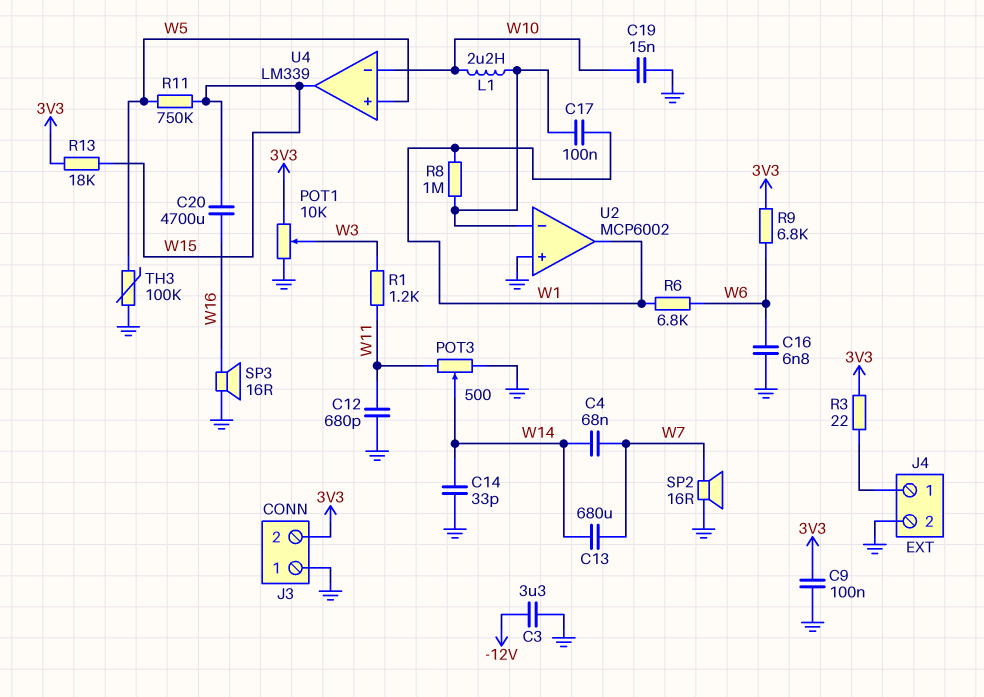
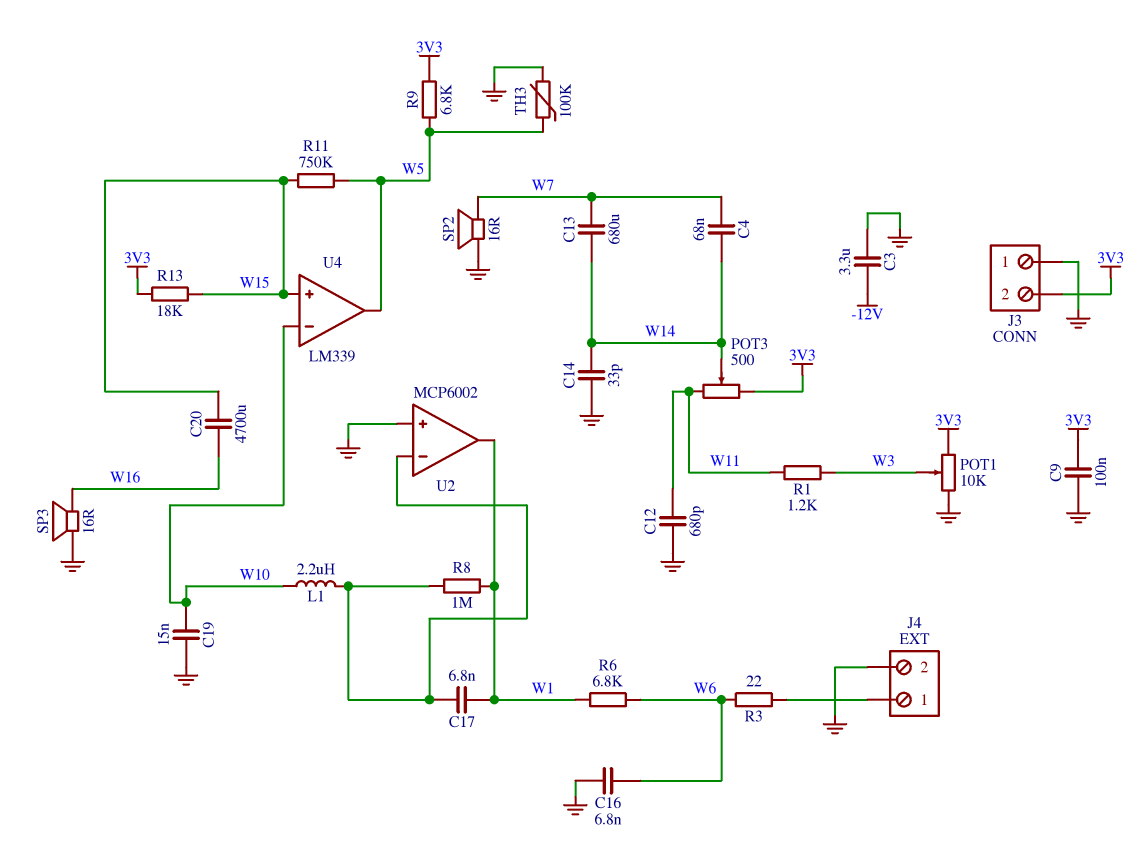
C17: 100nF (U2/in-, W1) -> 6.8nF (U2/in-, W1)
POT3: 500 (GND, W11, wiper W14) -> 500 (3V3, W11, wiper W14)
R3: 22 (3V3, J4/1) -> 22 (J4/1, W6)
R9: 6.8k (3V3, W6) -> 6.8k (3V3, W5)
U4 pin in+: W5 -> W15
U4 pin out: W15 -> W5

